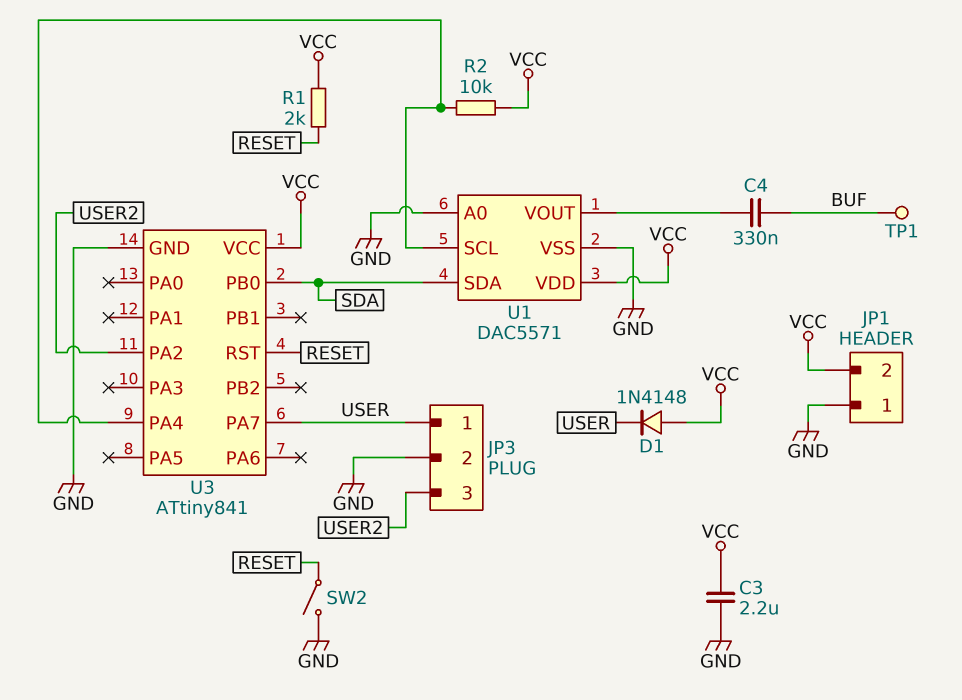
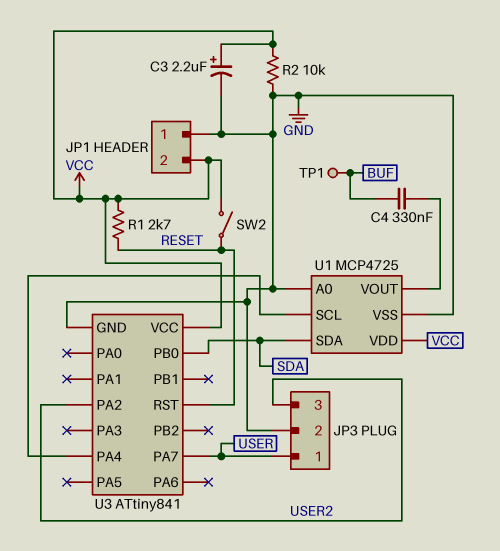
C3: 2.2uF (GND, VCC) -> 2.2uF (plus VCC, minus GND)
D1: diode 1N4148 (A VCC, K USER) -> none
R1: 2k (RESET, VCC) -> 2.7k (RESET, VCC)
R2: 10k (U1/SCL, VCC) -> 10k (GND, VCC)
SW2: switch (GND, RESET) -> switch (RESET, VCC)
U1: DAC5571 -> MCP4725

